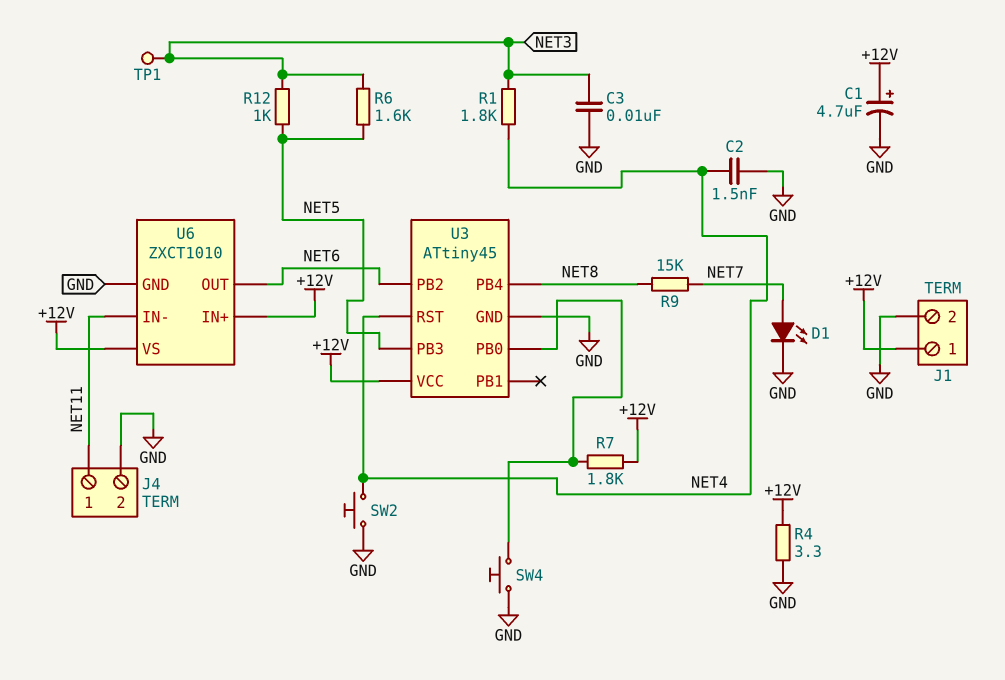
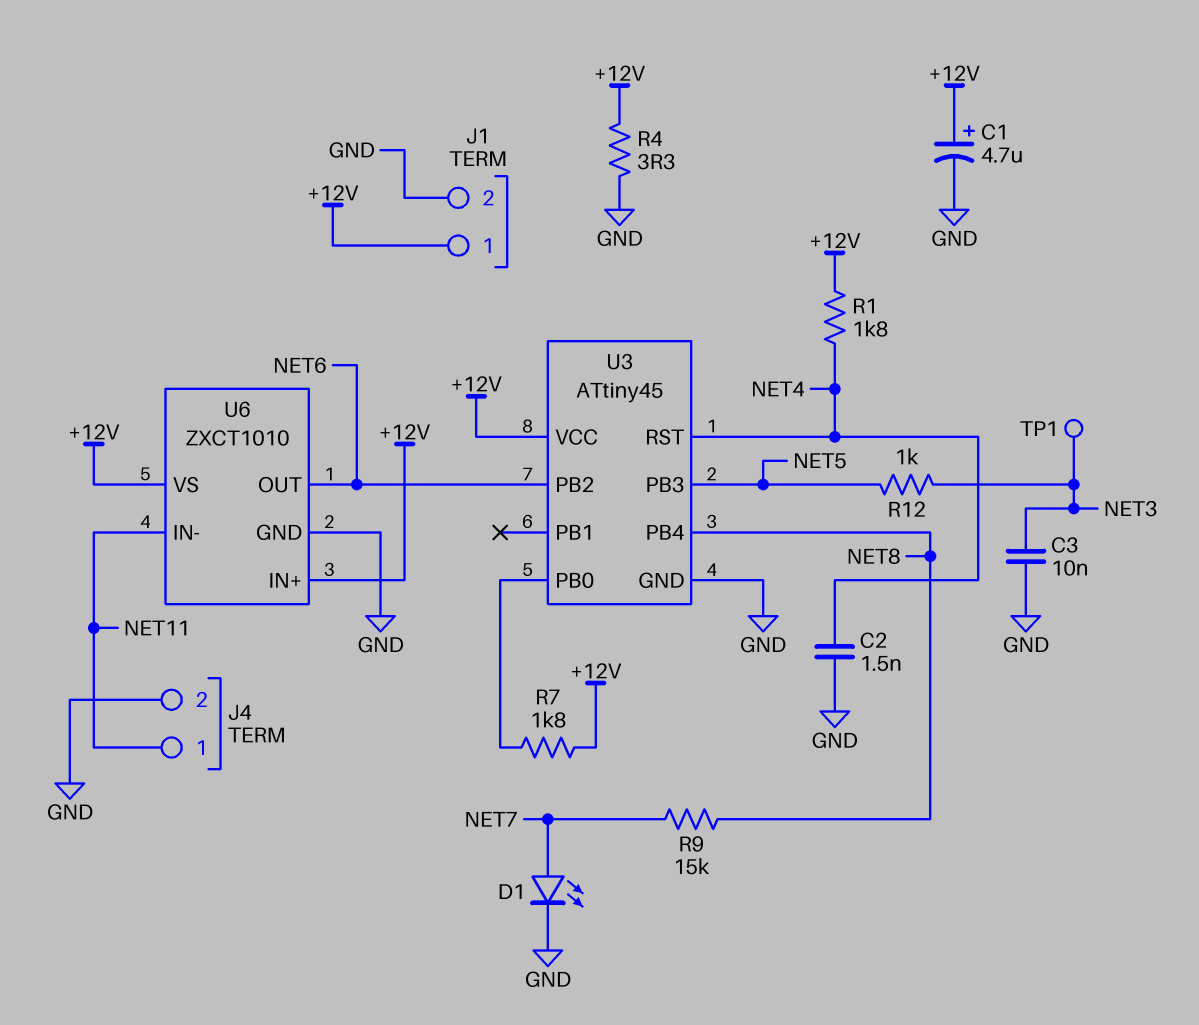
R1: 1.8k (NET3, NET4) -> 1.8k (+12V, NET4)
R6: 1.6k (NET3, NET5) -> none
SW2: button (GND, NET4) -> none
SW4: button (GND, U3/PB0) -> none

